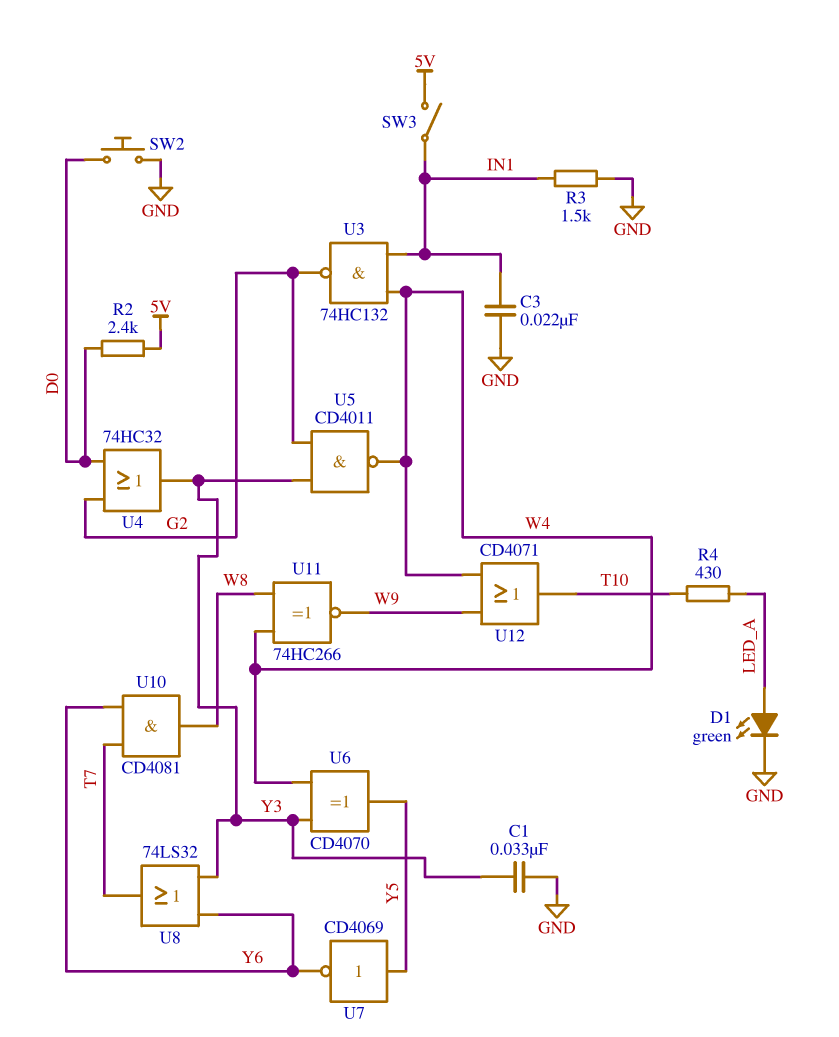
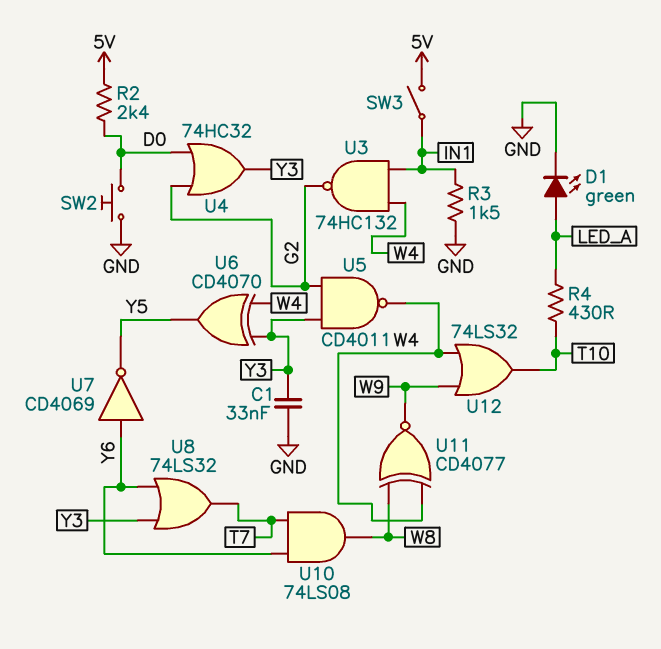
C3: 22nF (GND, IN1) -> none
U7: NOT CD4069 (in Y5, out Y6) -> NOT CD4069 (in Y6, out Y5)
U10: AND CD4081 (in T7, in Y6, out W8) -> AND 74LS08 (in T7, in Y6, out W8)
U11: XNOR 74HC266 (in W4, in W8, out W9) -> XNOR CD4077 (in W4, in W8, out W9)
U12: OR CD4071 (in W4, in W9, out T10) -> OR 74LS32 (in W4, in W9, out T10)

